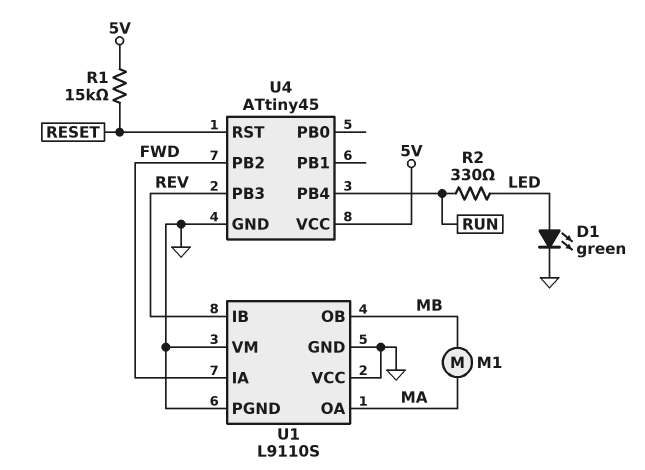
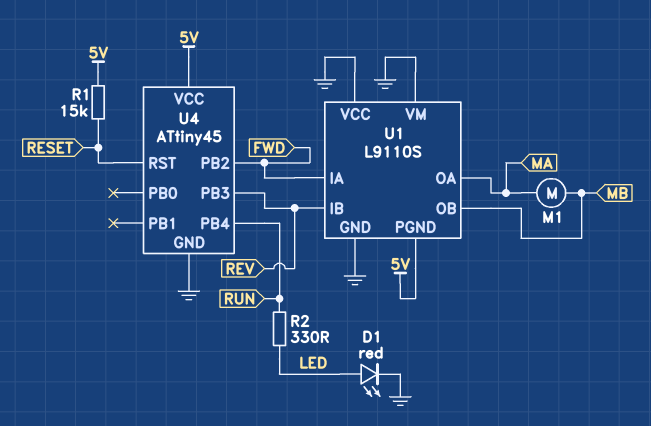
D1: LED green (A LED, K GND) -> LED red (A LED, K GND)
U1 pin PGND: GND -> 5V

